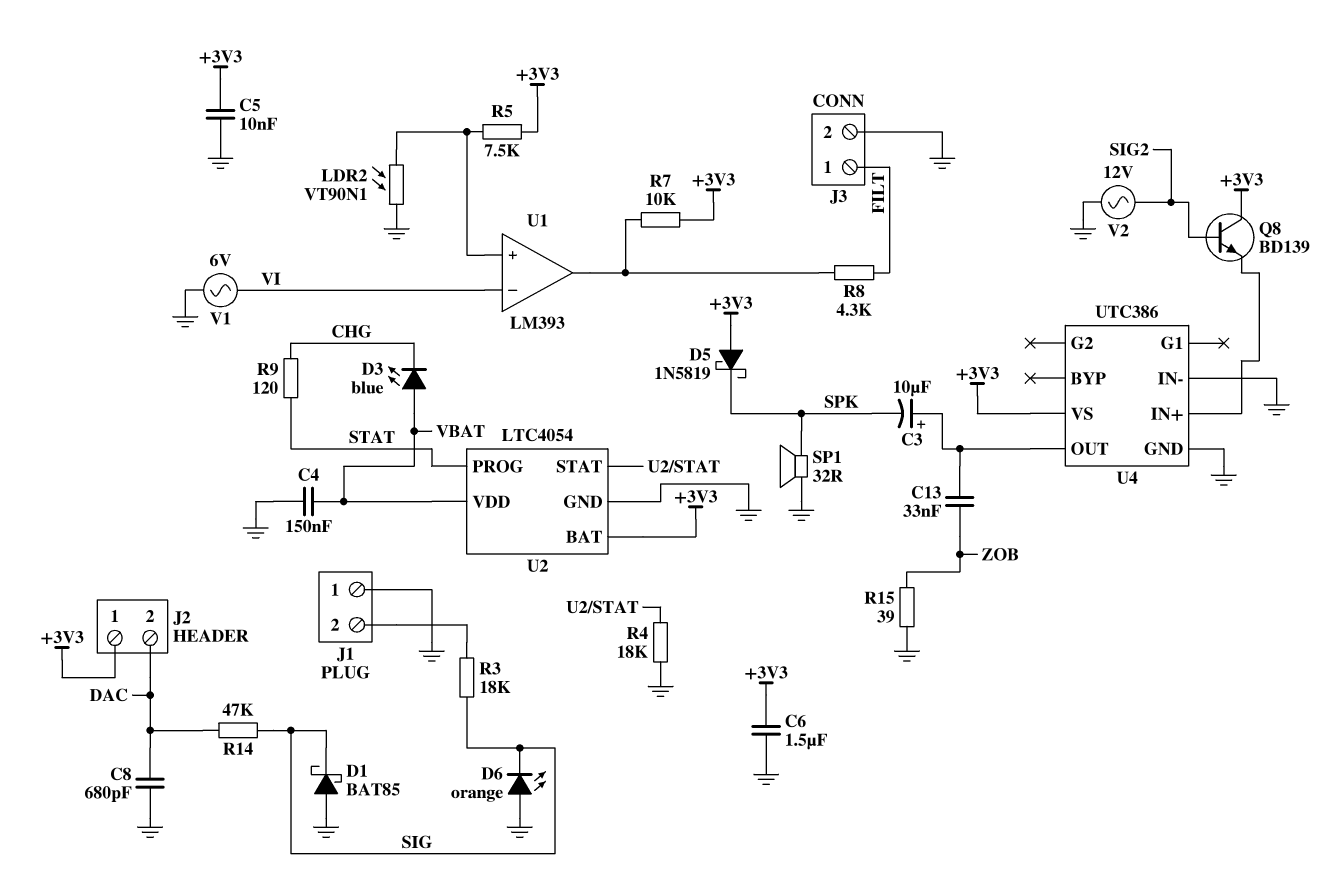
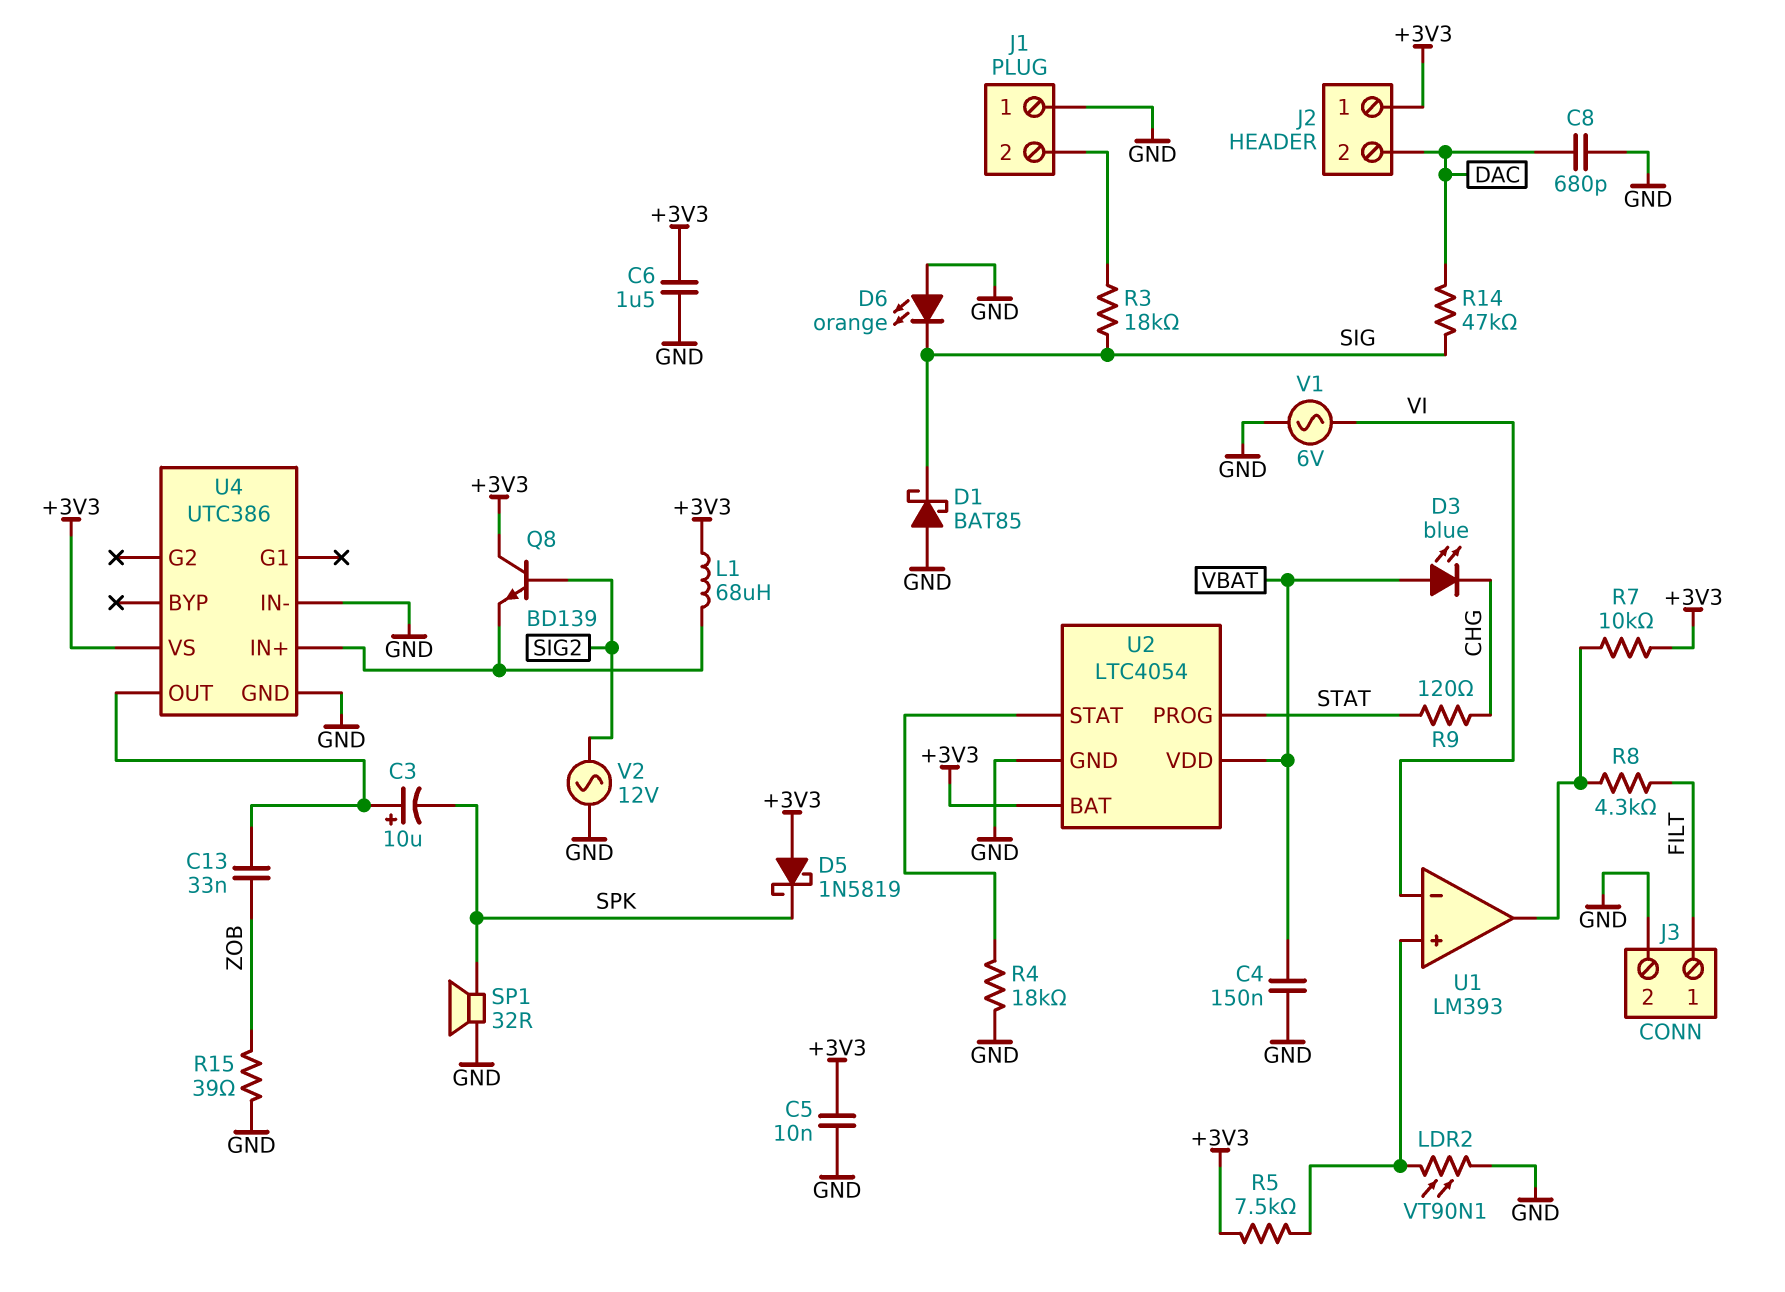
L1: none -> 68uH (+3V3, U4/IN+)

